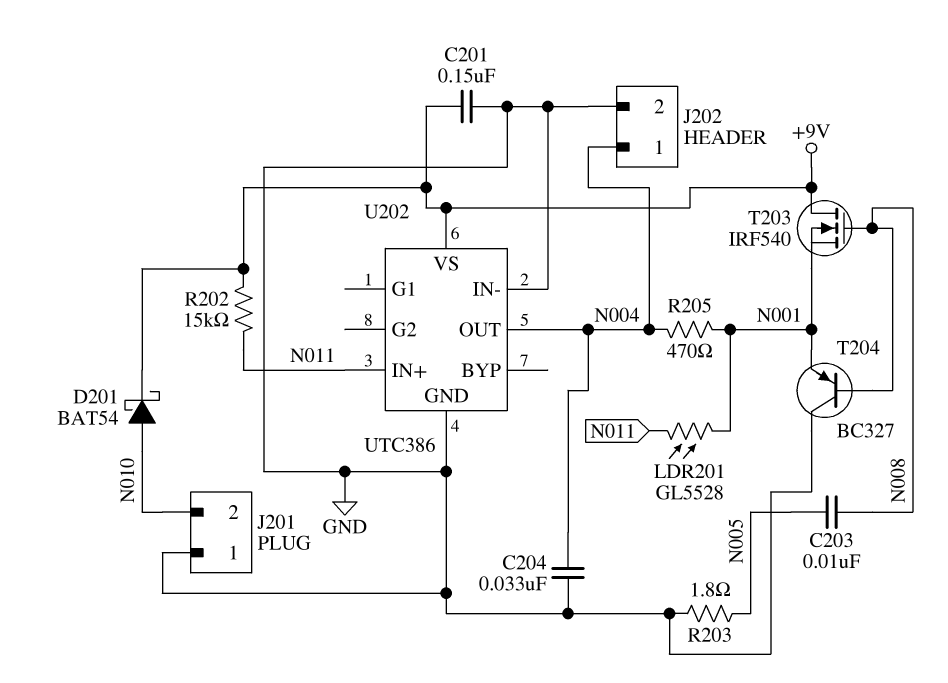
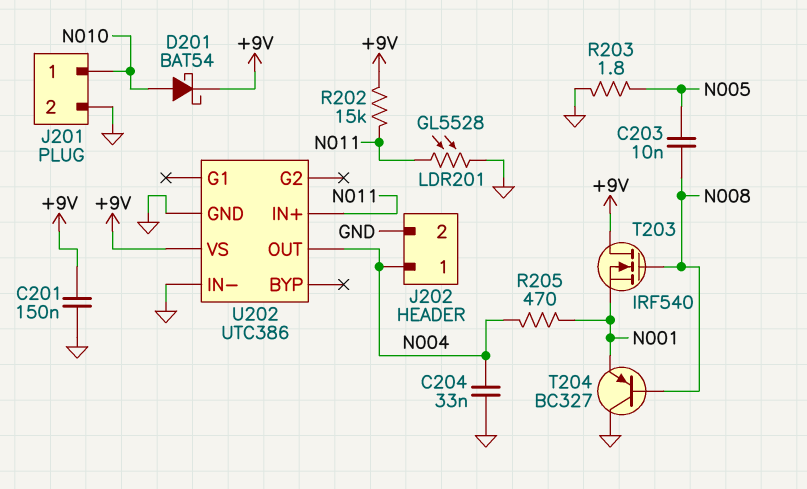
J201 pin 1: GND -> N010
J201 pin 2: N010 -> GND
LDR201: GL5528 (N001, N011) -> GL5528 (GND, N011)

